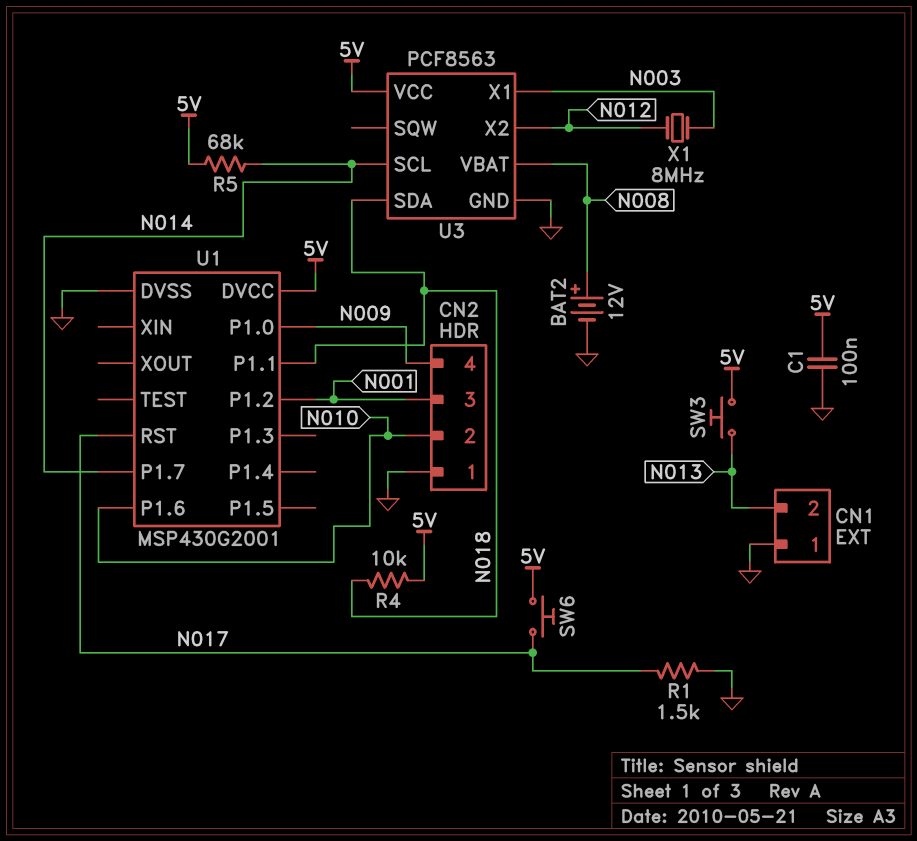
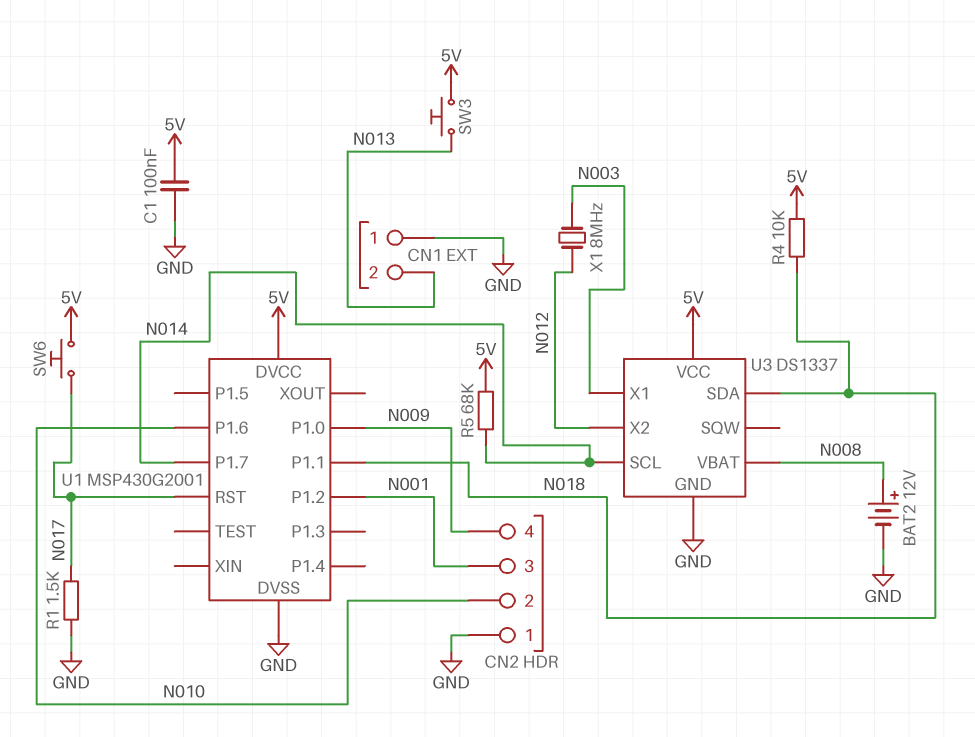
U3: PCF8563 -> DS1337

